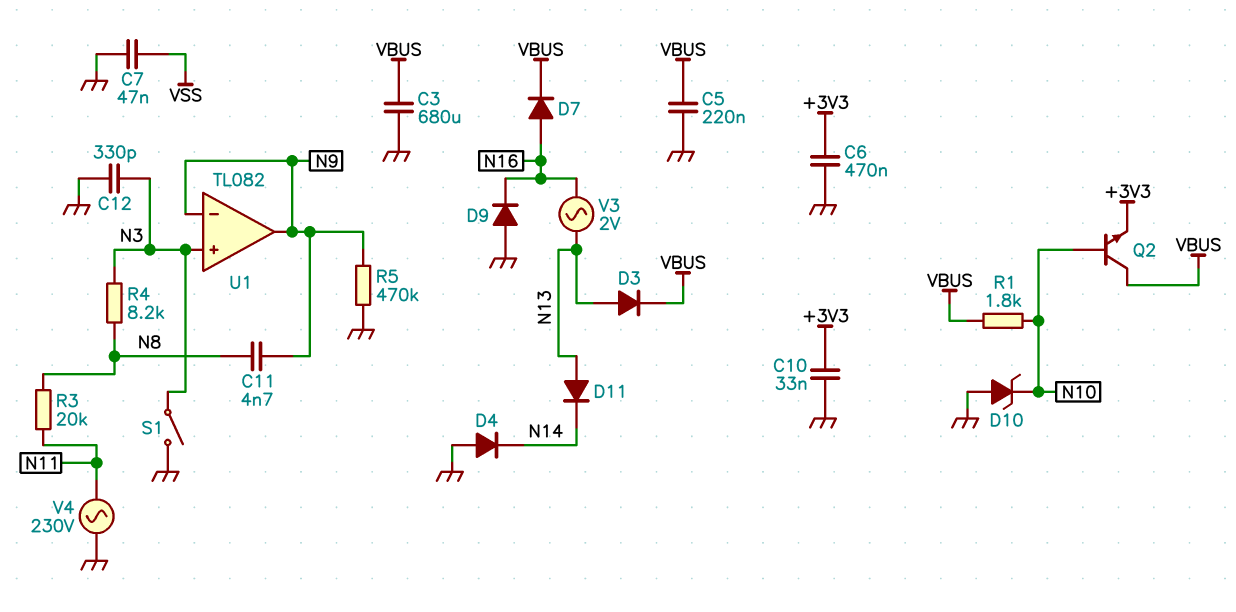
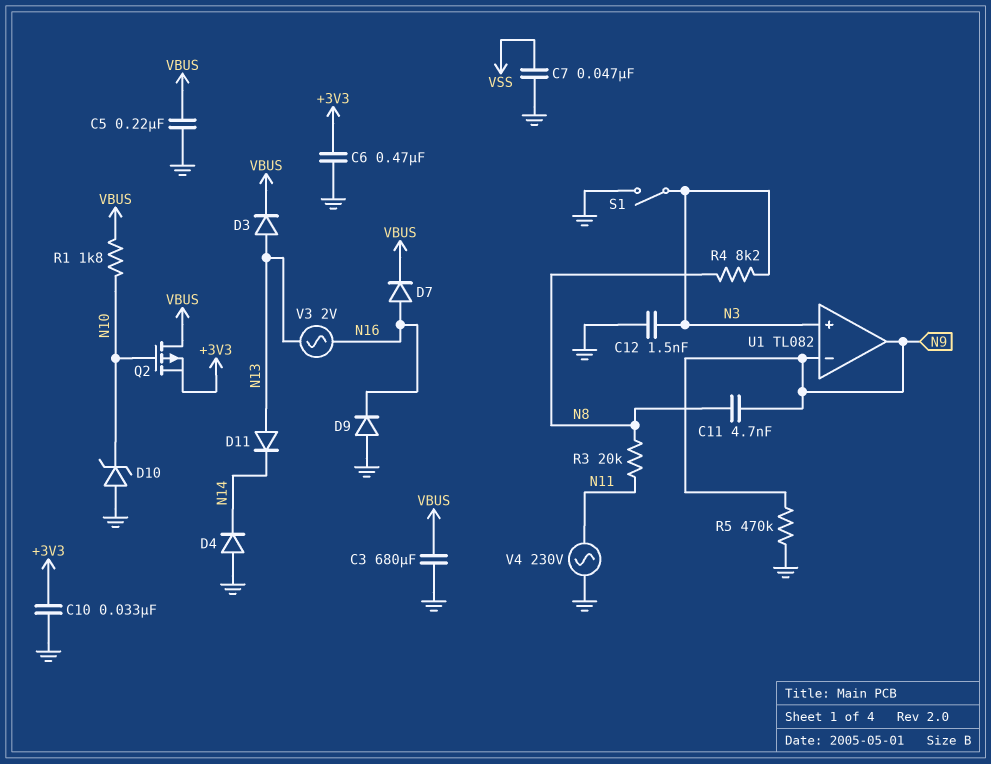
C12: 330pF (GND, N3) -> 1.5nF (GND, N3)
Q2: NPN (B N10, C VBUS, E +3V3) -> PMOS (G N10, D VBUS, S +3V3)

